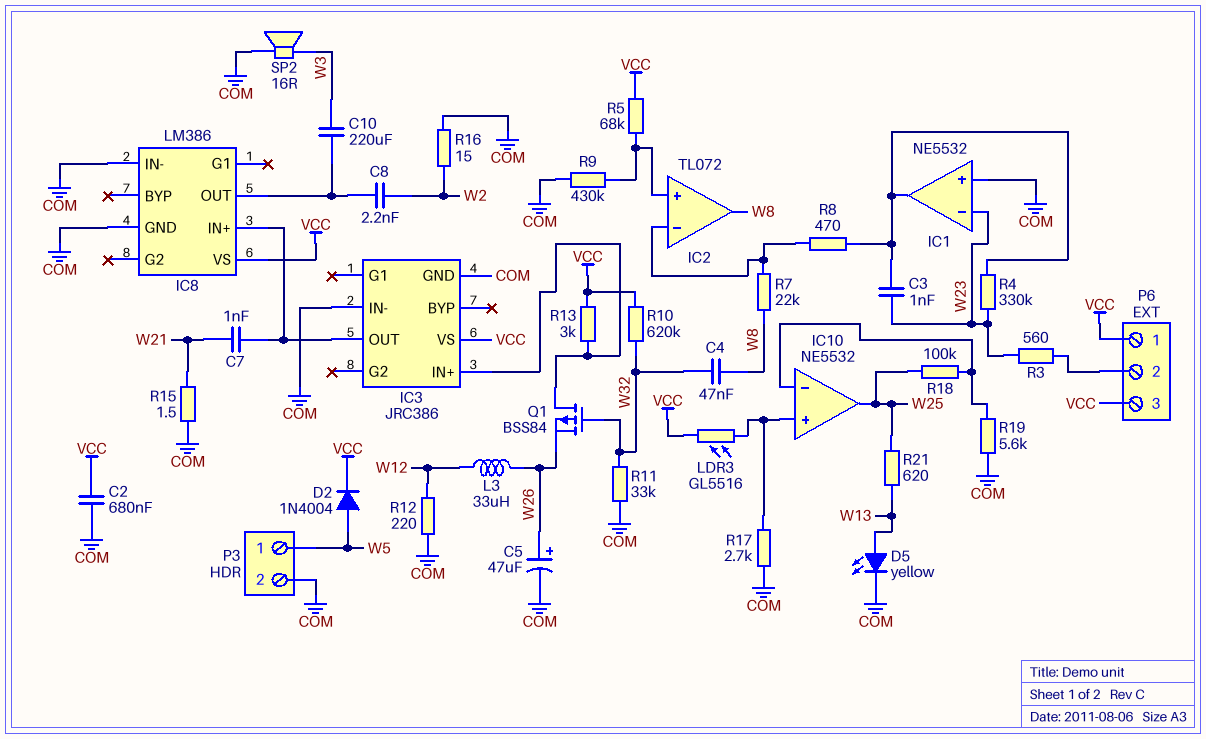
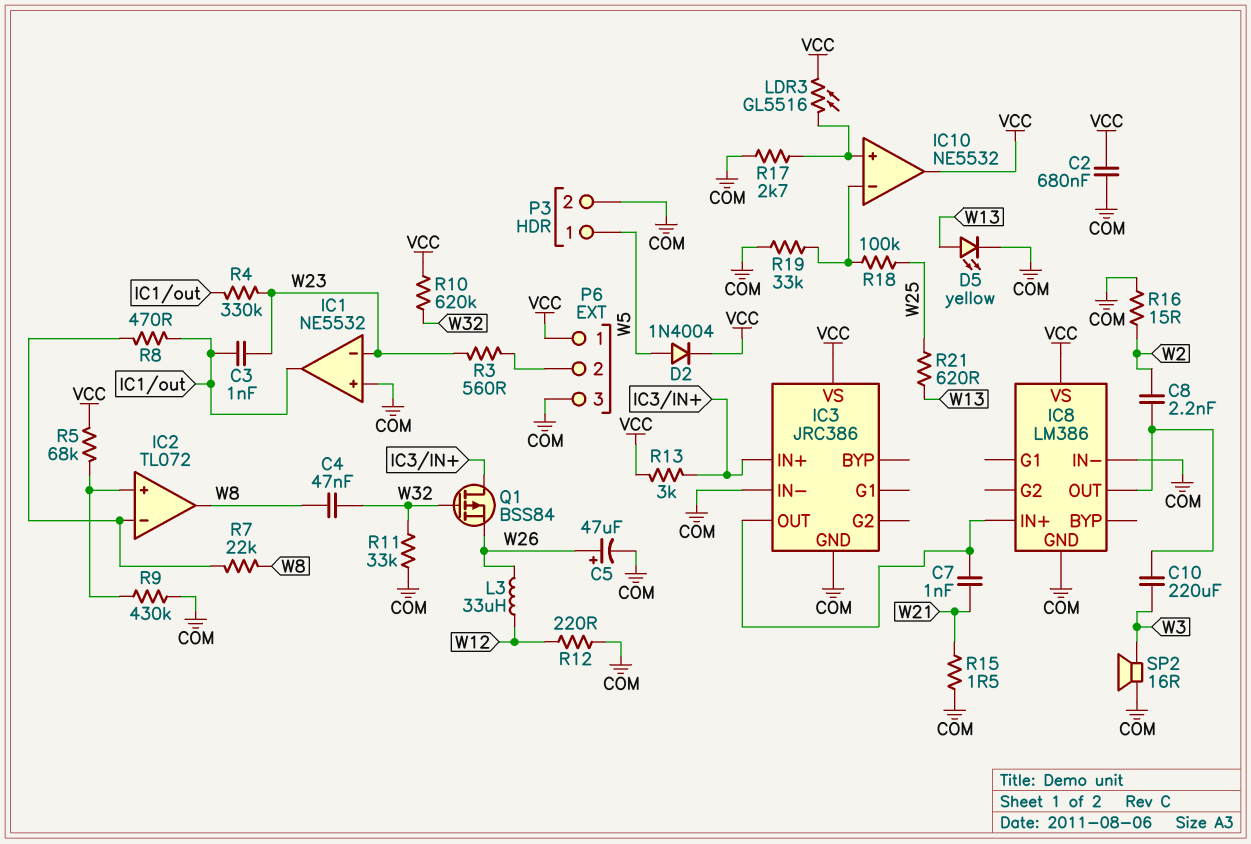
IC10 pin out: W25 -> VCC
P6 pin 3: VCC -> COM
R19: 5.6k (COM, IC10/in-) -> 33k (COM, IC10/in-)

